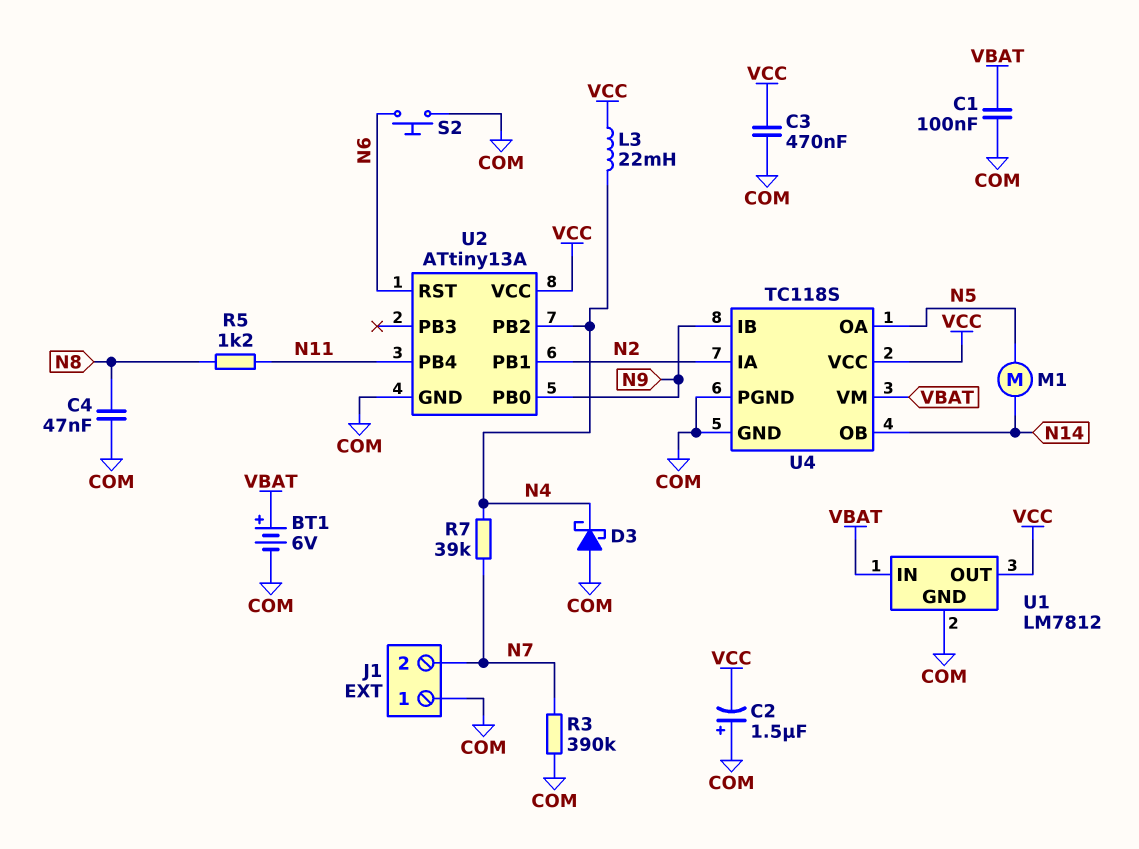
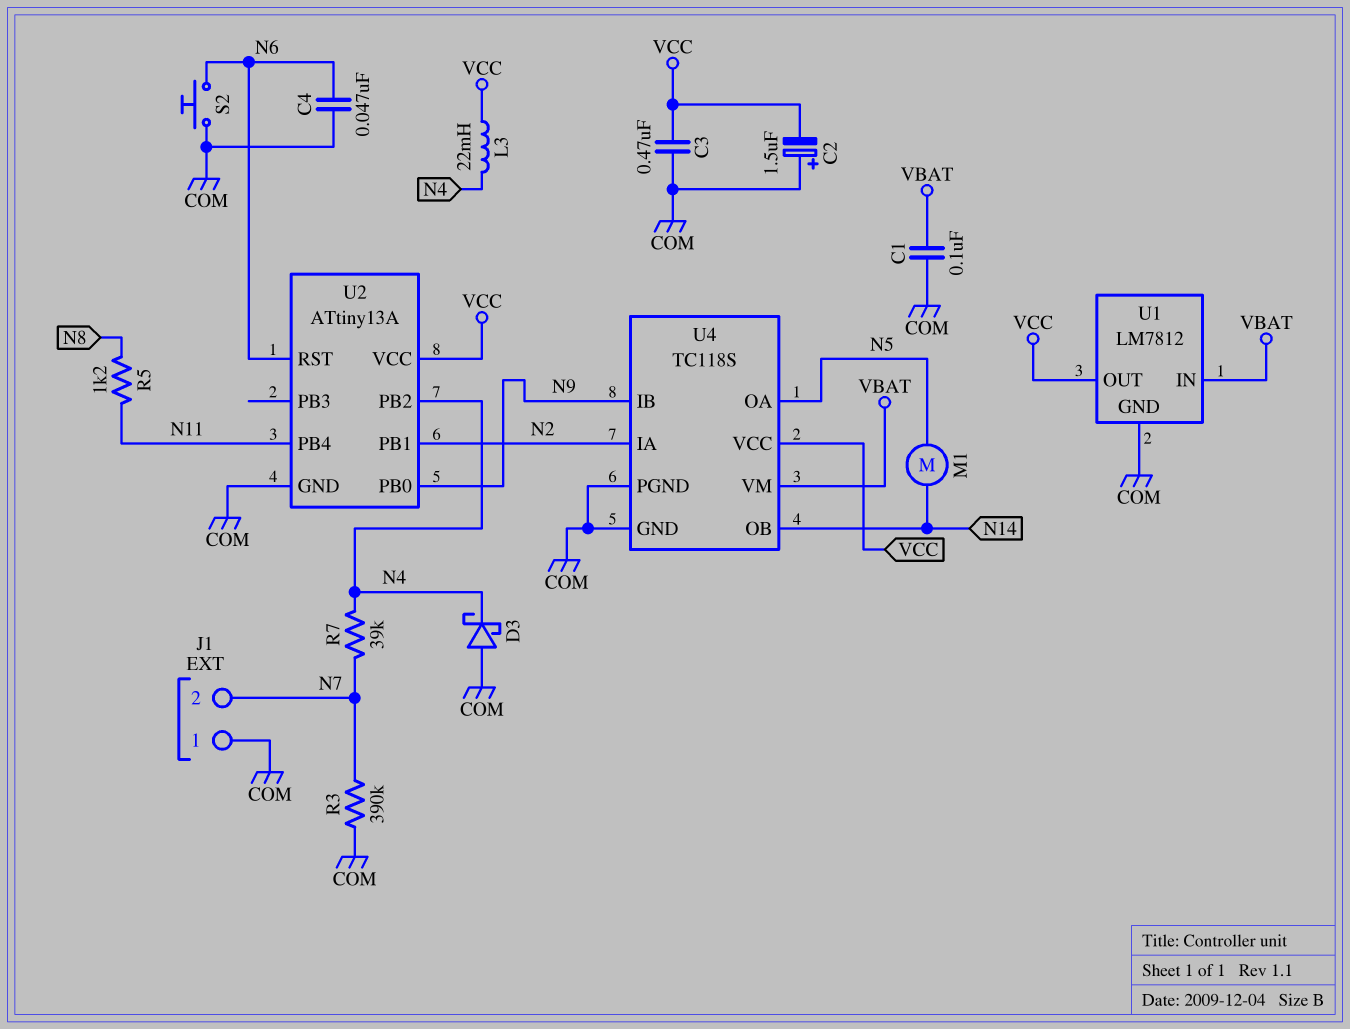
BT1: 6V (plus VBAT, minus COM) -> none
C4: 47nF (COM, N8) -> 47nF (COM, N6)

